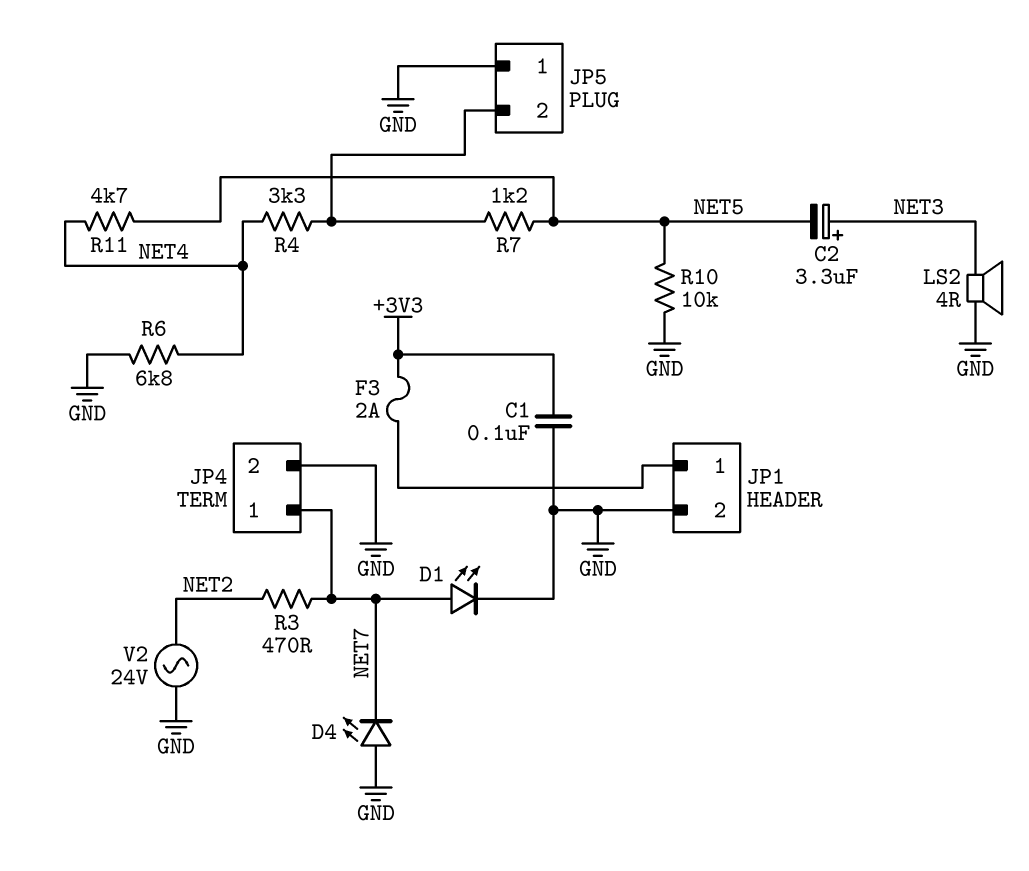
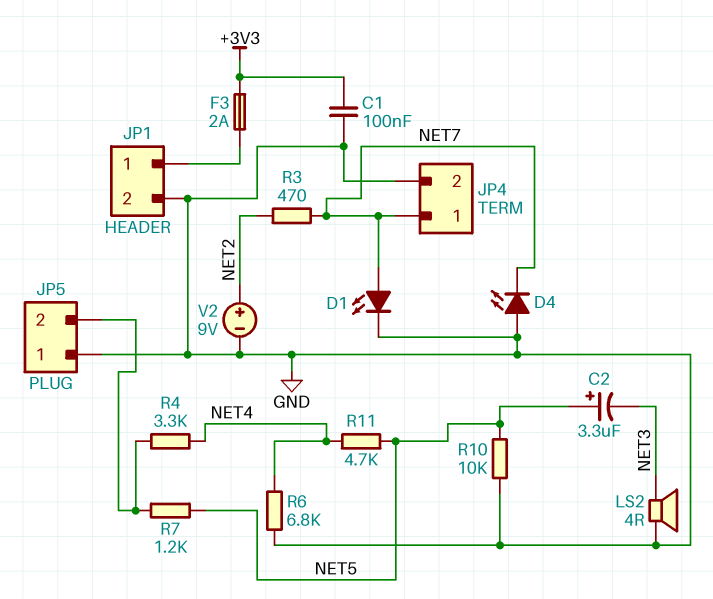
C2: 3.3uF (plus NET3, minus NET5) -> 3.3uF (plus NET5, minus NET3)
V2: AC 24V (GND, NET2) -> 9V (plus NET2, minus GND)

